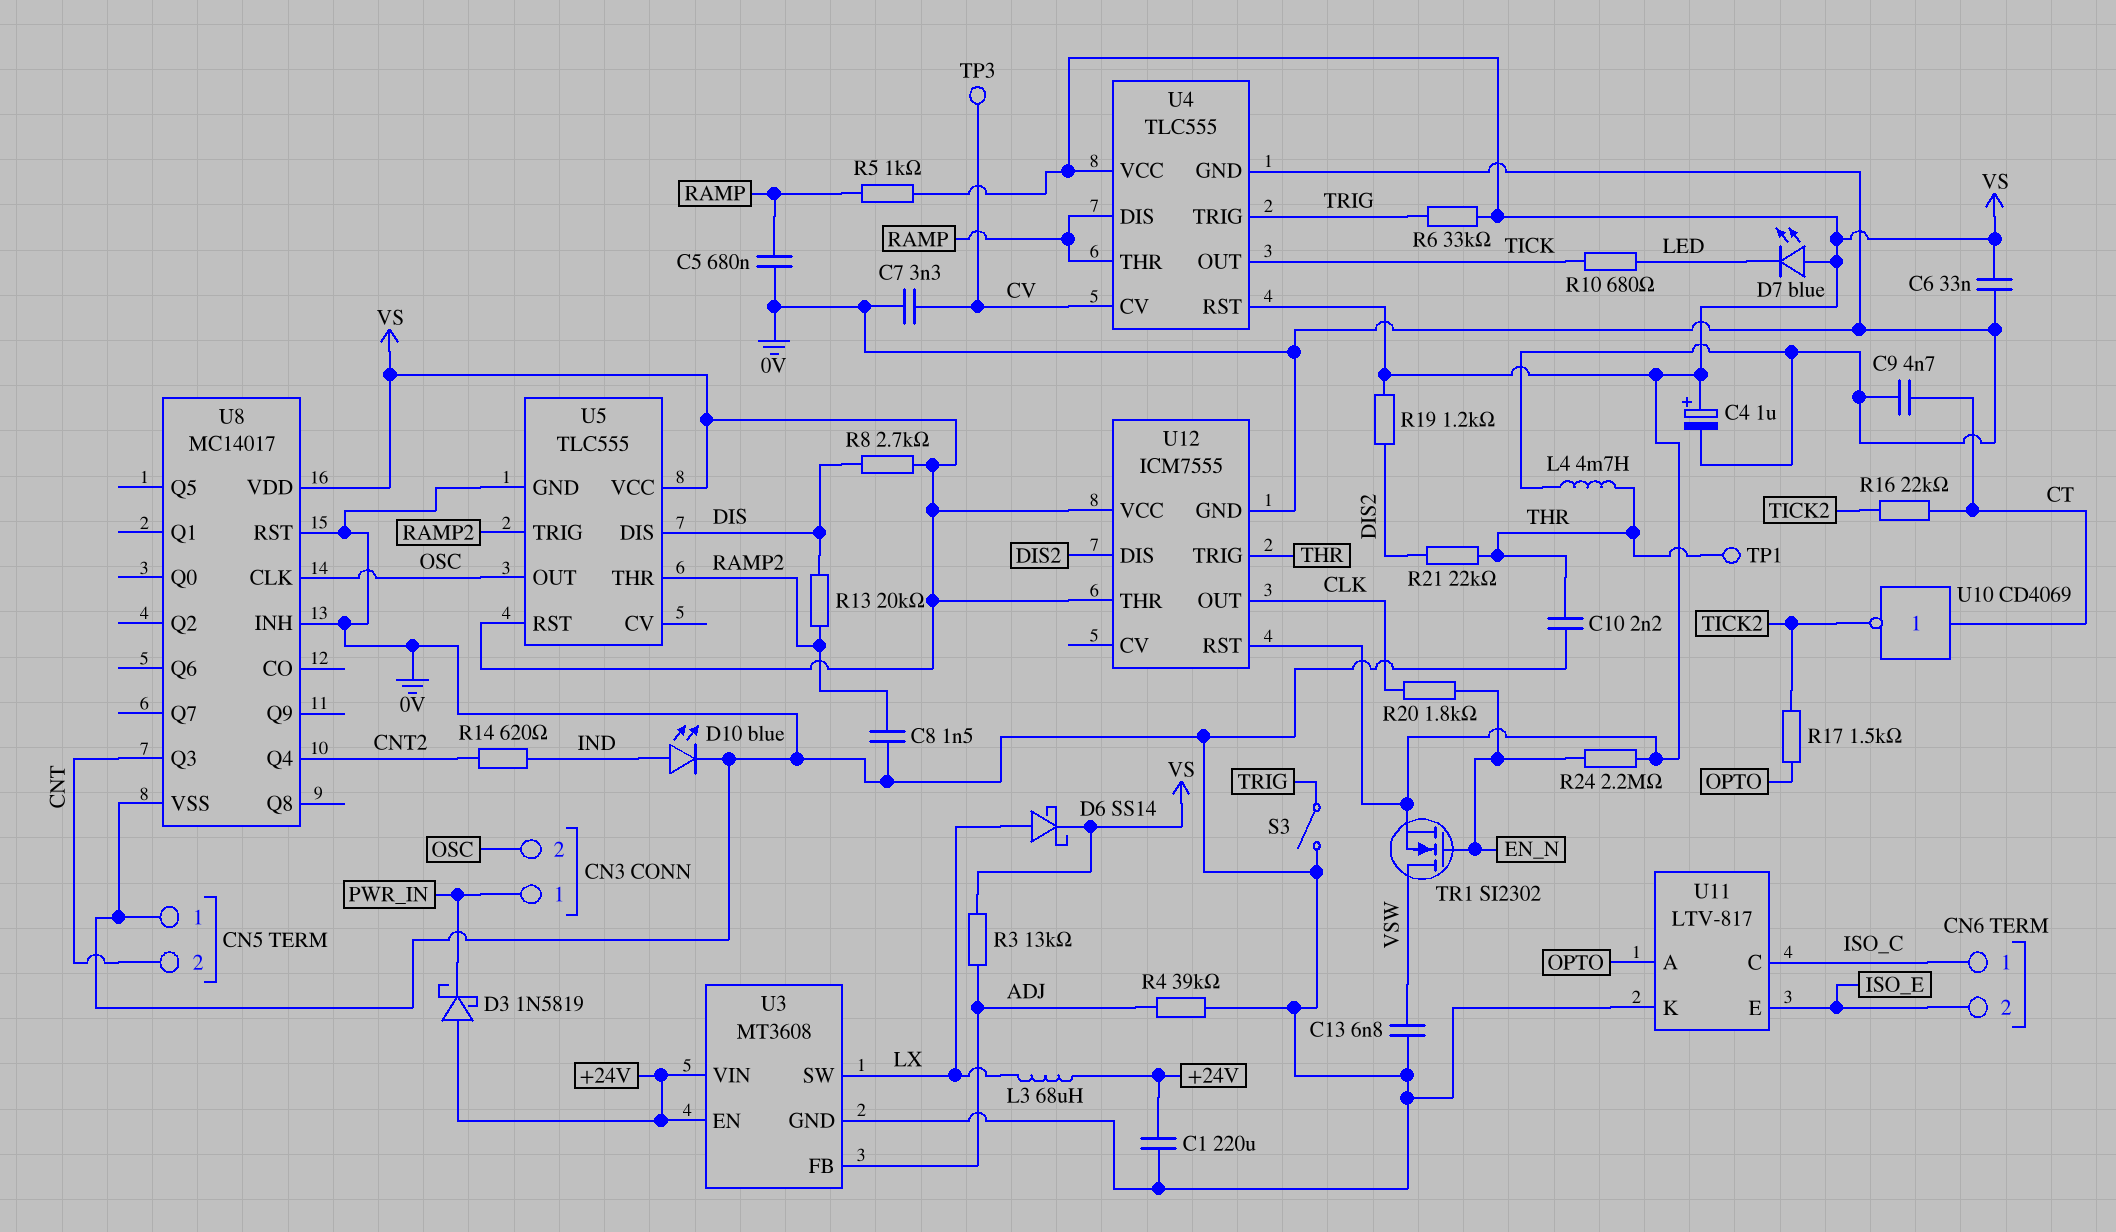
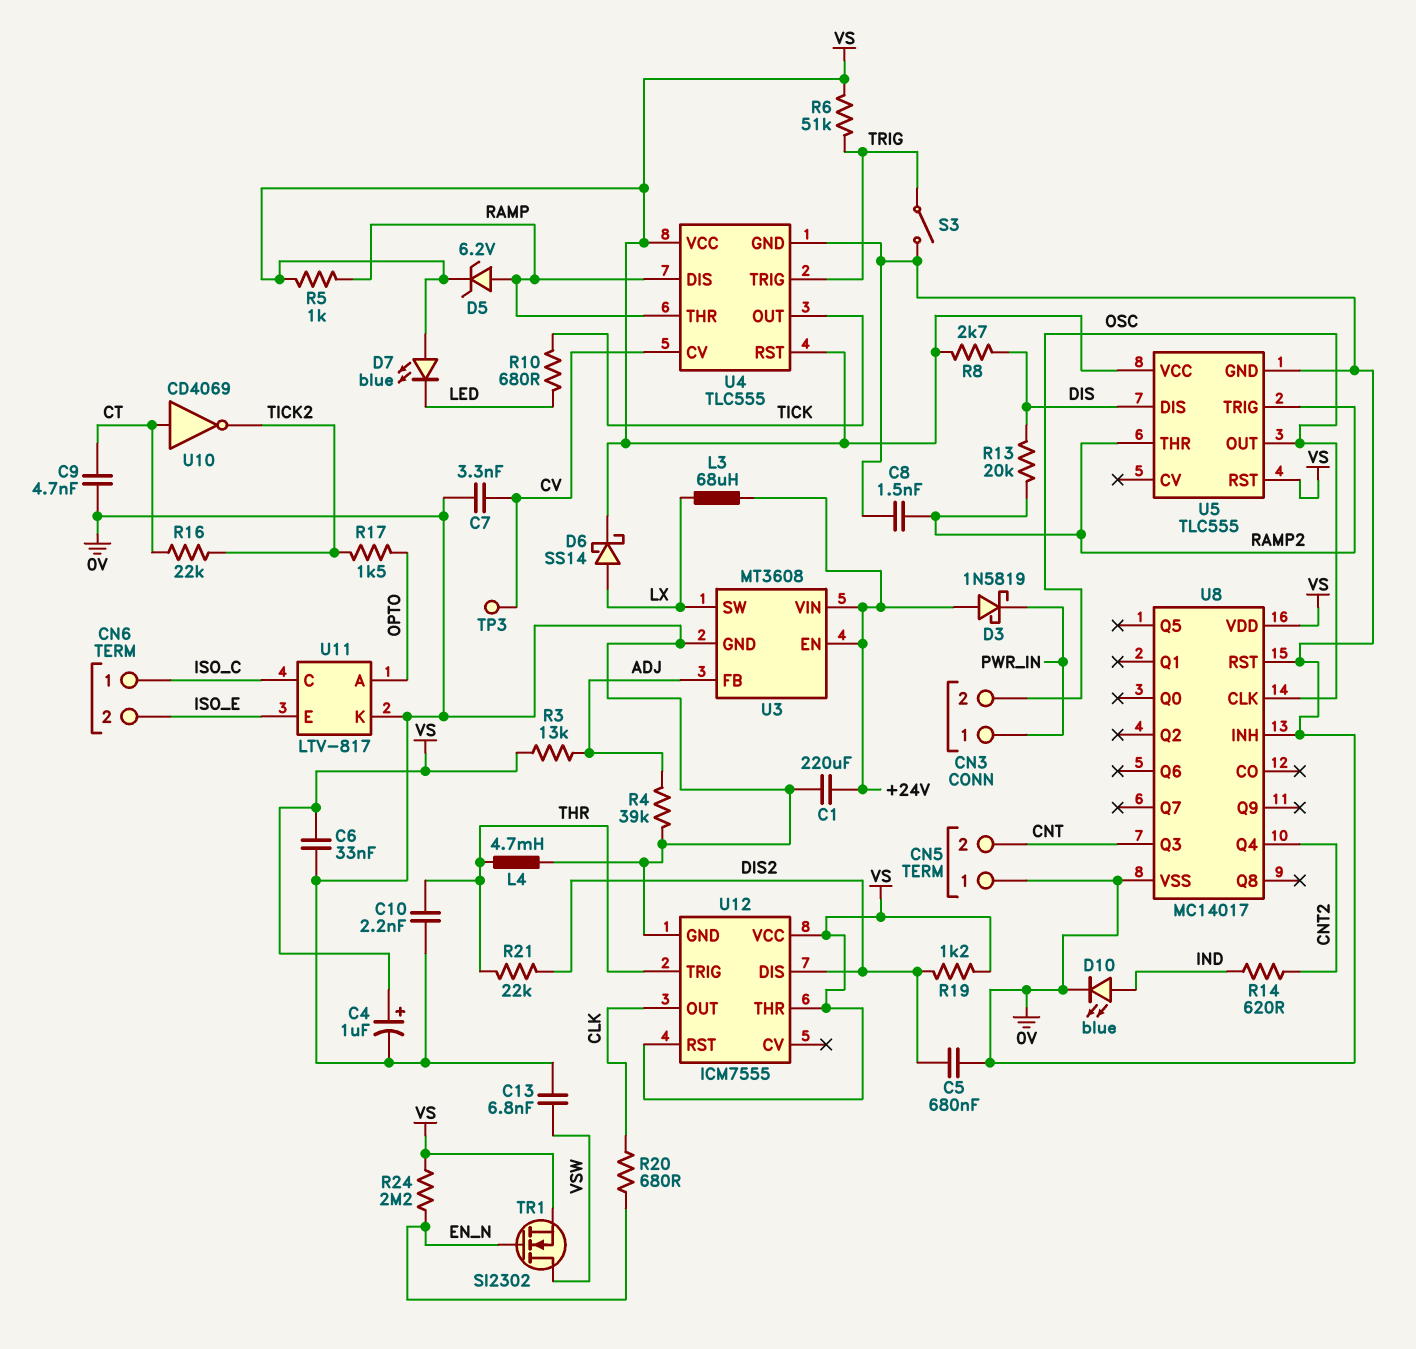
C5: 680nF (0V, RAMP) -> 680nF (0V, DIS2)
D5: none -> zener 6.2V (A RAMP, K VS)
R6: 33k (TRIG, VS) -> 51k (TRIG, VS)
R20: 1.8k (CLK, EN_N) -> 680 (CLK, EN_N)
TP1: test point (THR) -> none

